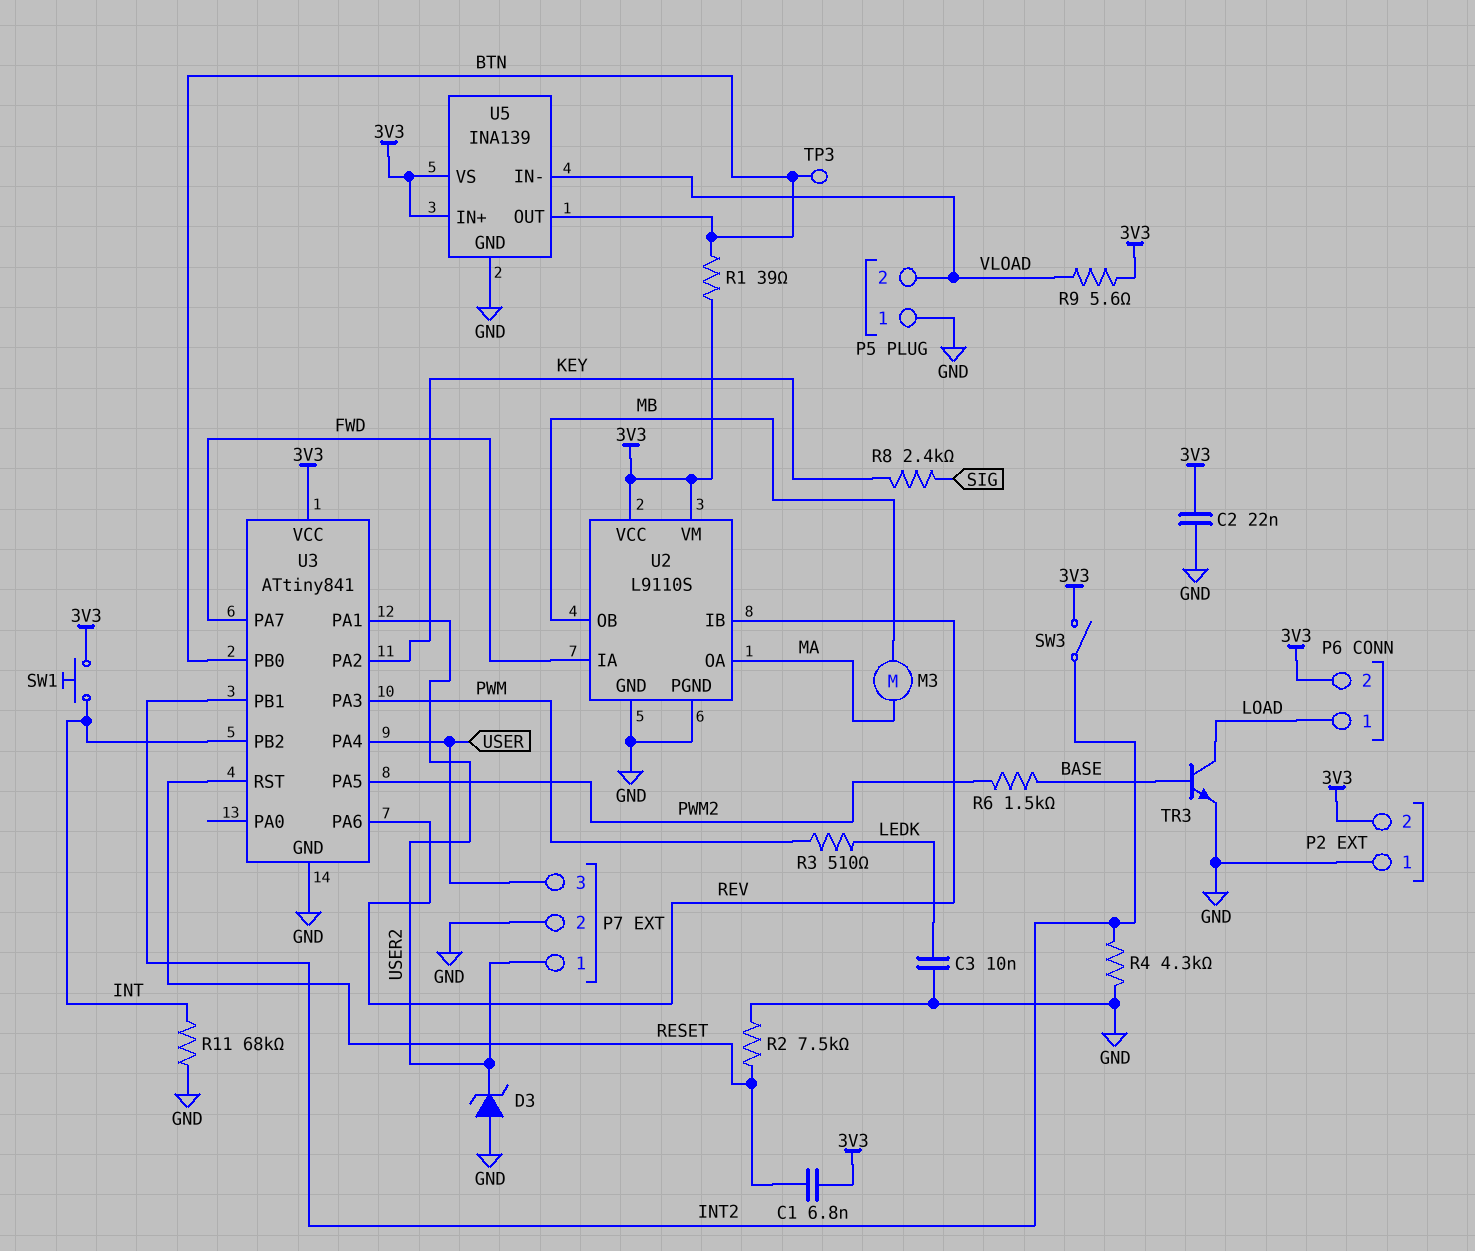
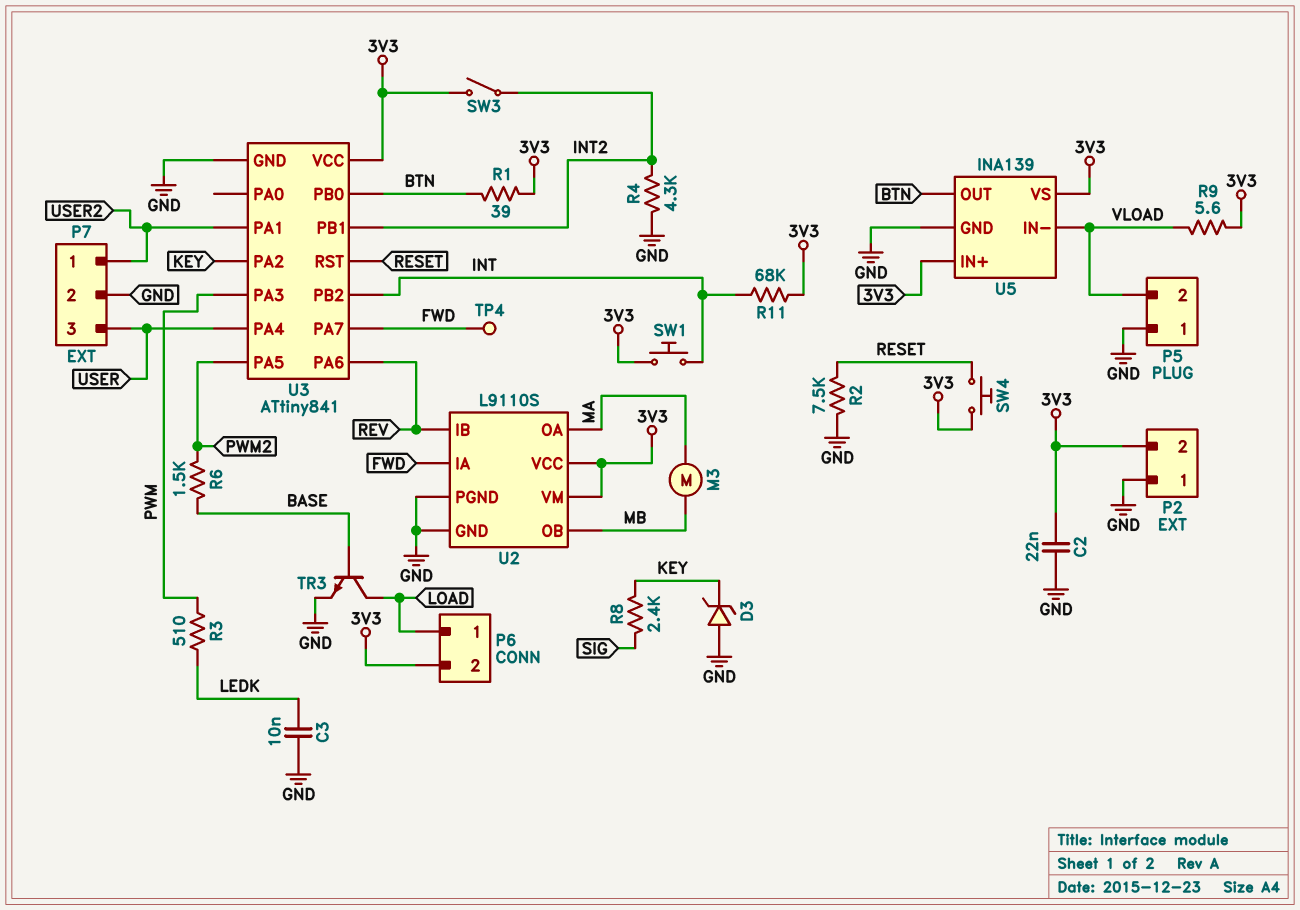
C1: 6.8nF (3V3, RESET) -> none
D3: zener (A GND, K USER2) -> zener (A GND, K KEY)
R11: 68k (GND, INT) -> 68k (3V3, INT)
SW4: none -> button (3V3, RESET)
TP3: test point (BTN) -> none
TP4: none -> test point (FWD)

